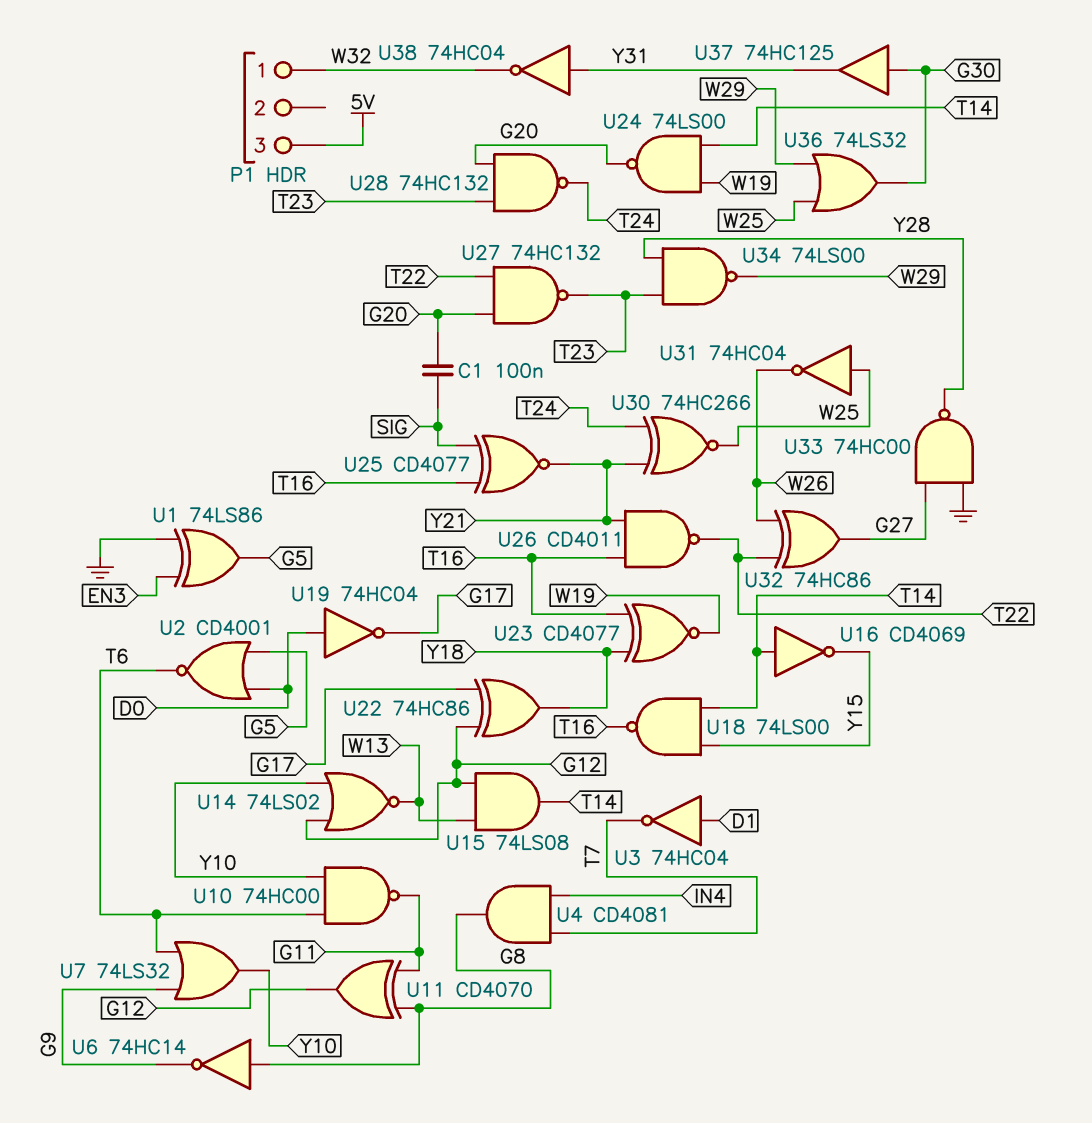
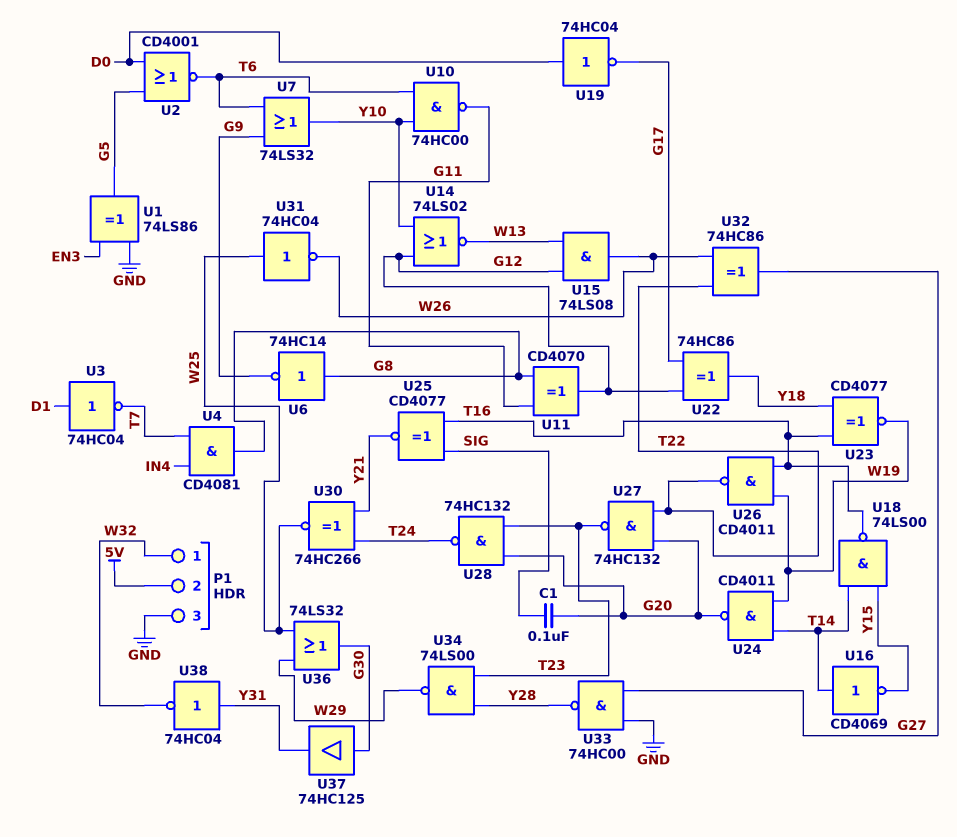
P1 pin 2: none -> 5V
P1 pin 3: 5V -> GND
U15: AND 74LS08 (in G12, in W13, out T14) -> AND 74LS08 (in G12, in W13, out W26)
U24: NAND 74LS00 (in T14, in W19, out G20) -> NAND CD4011 (in T14, in W19, out G20)
U26: NAND CD4011 (in T16, in Y21, out T22) -> NAND CD4011 (in T16, in W19, out T22)

